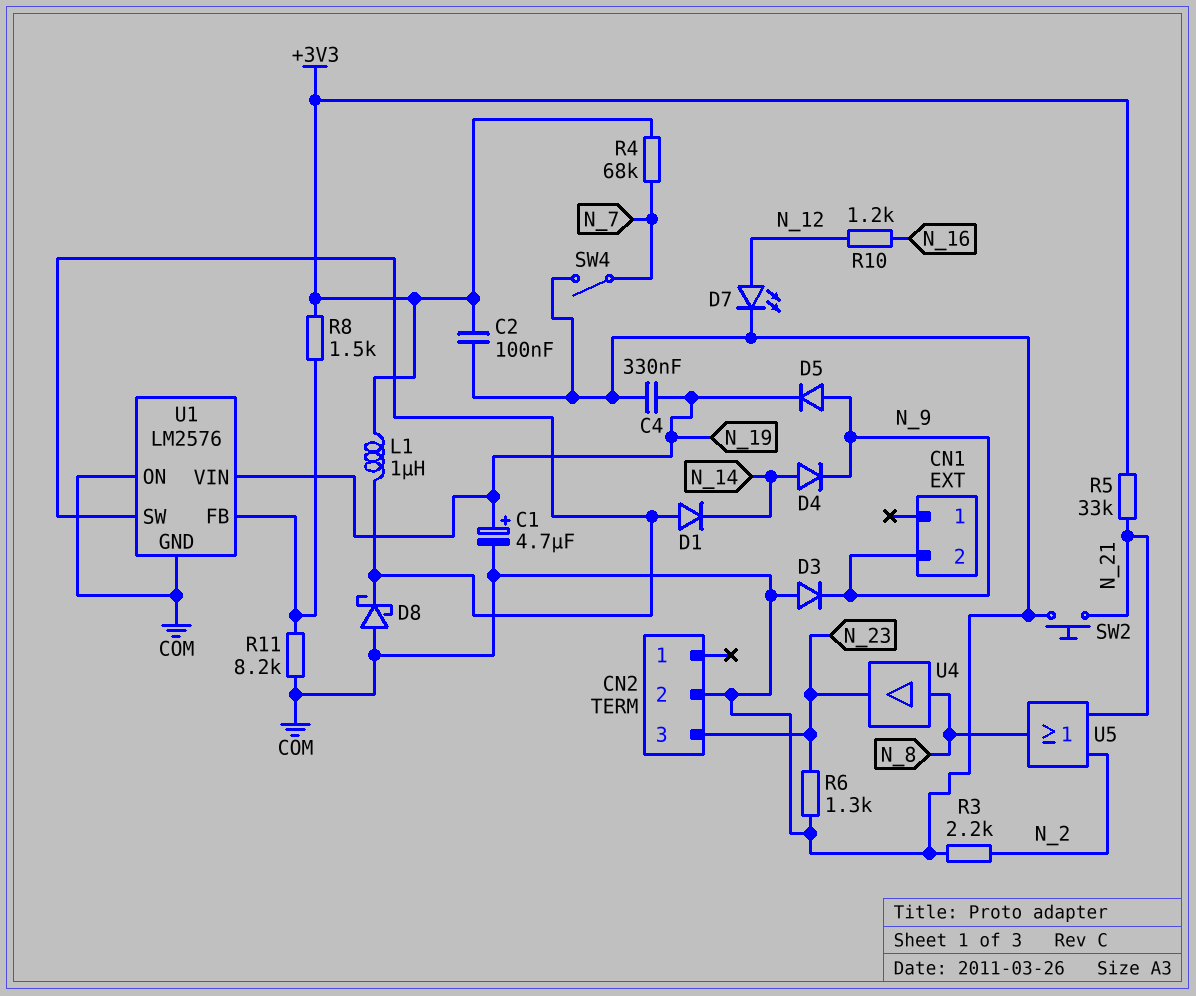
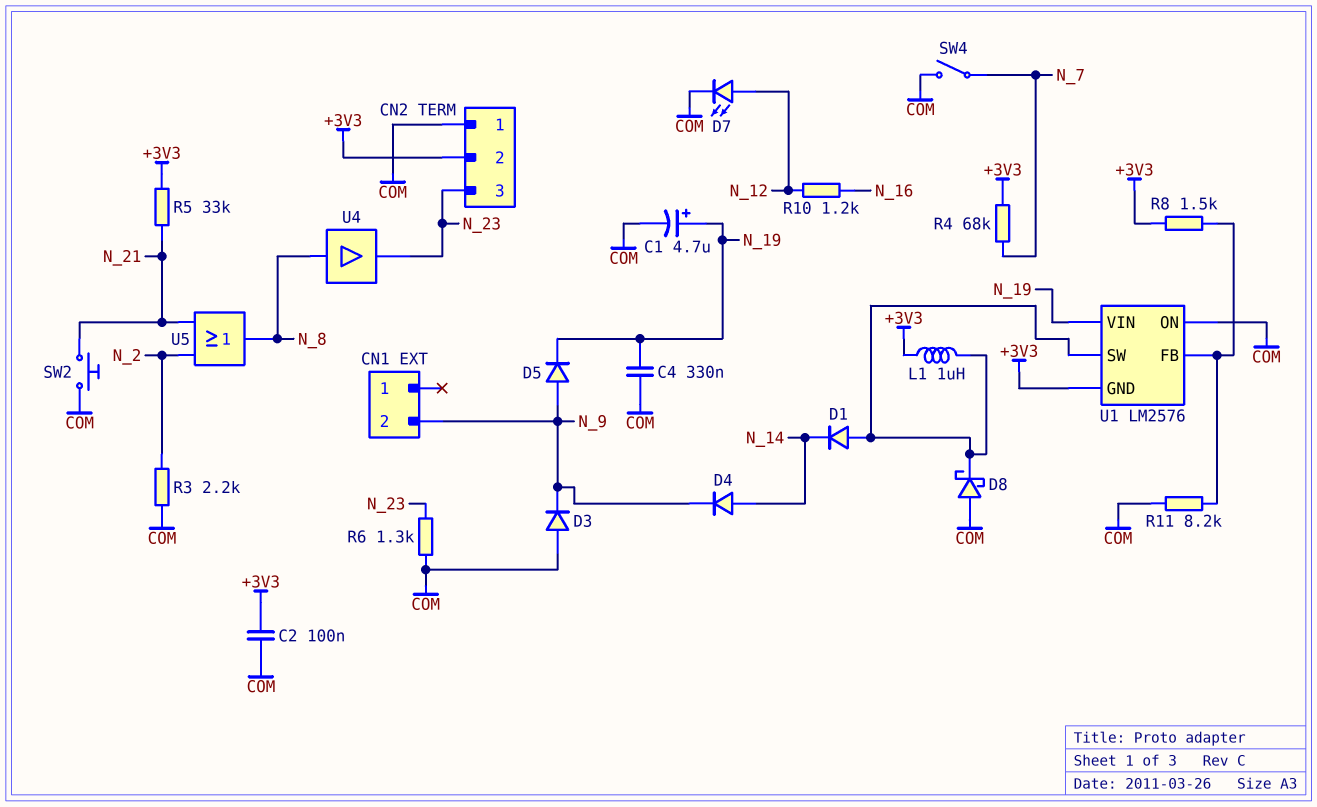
CN2 pin 1: none -> COM
CN2 pin 2: COM -> +3V3
U1 pin GND: COM -> +3V3

